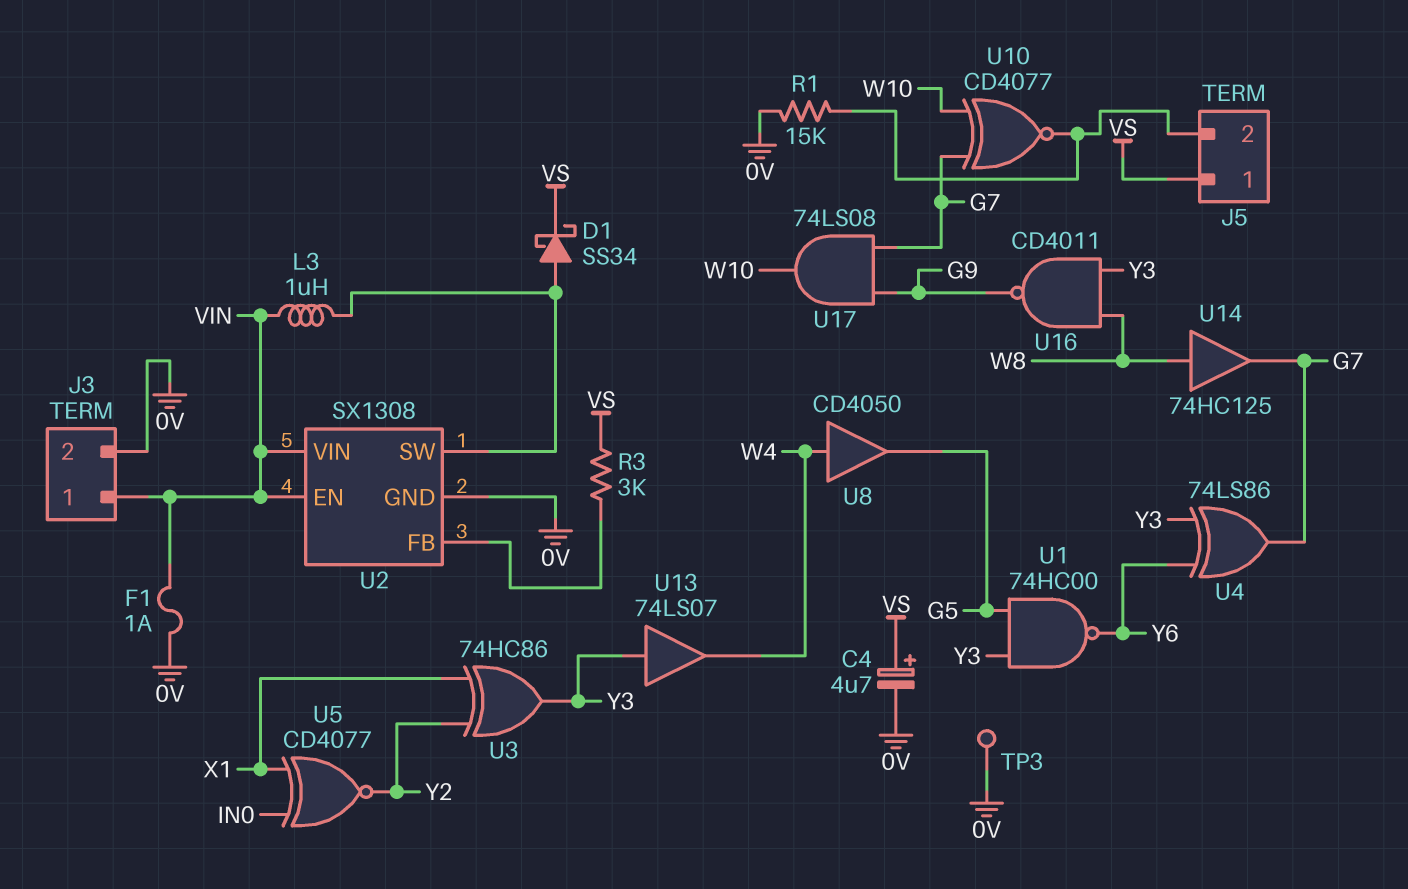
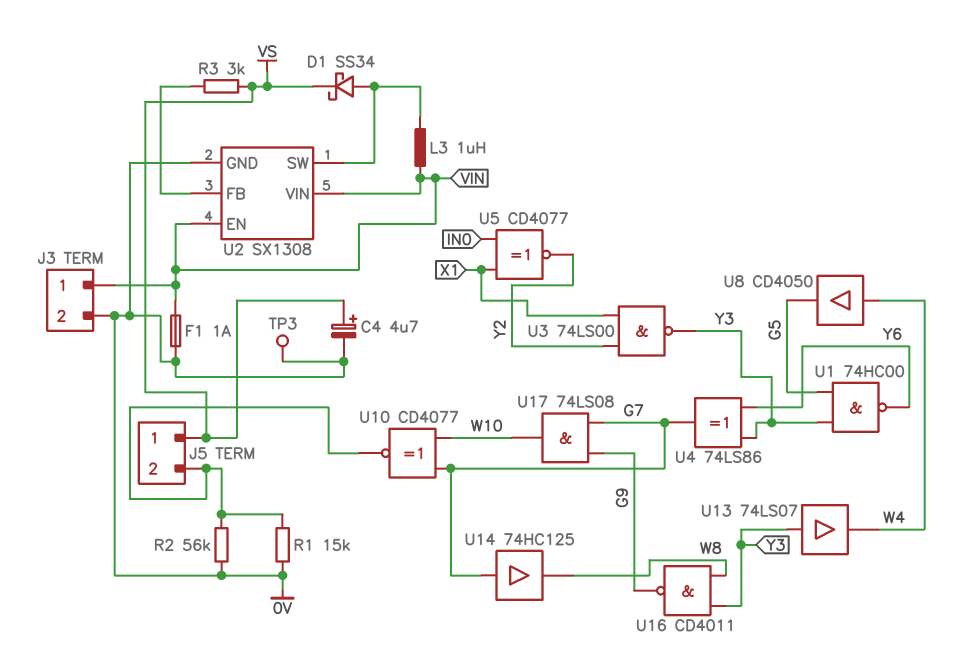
R2: none -> 56k (0V, J5/2)
U3: XOR 74HC86 (in X1, in Y2, out Y3) -> NAND 74LS00 (in X1, in Y2, out Y3)
U14: buffer 74HC125 (in W8, out G7) -> buffer 74HC125 (in G7, out W8)

